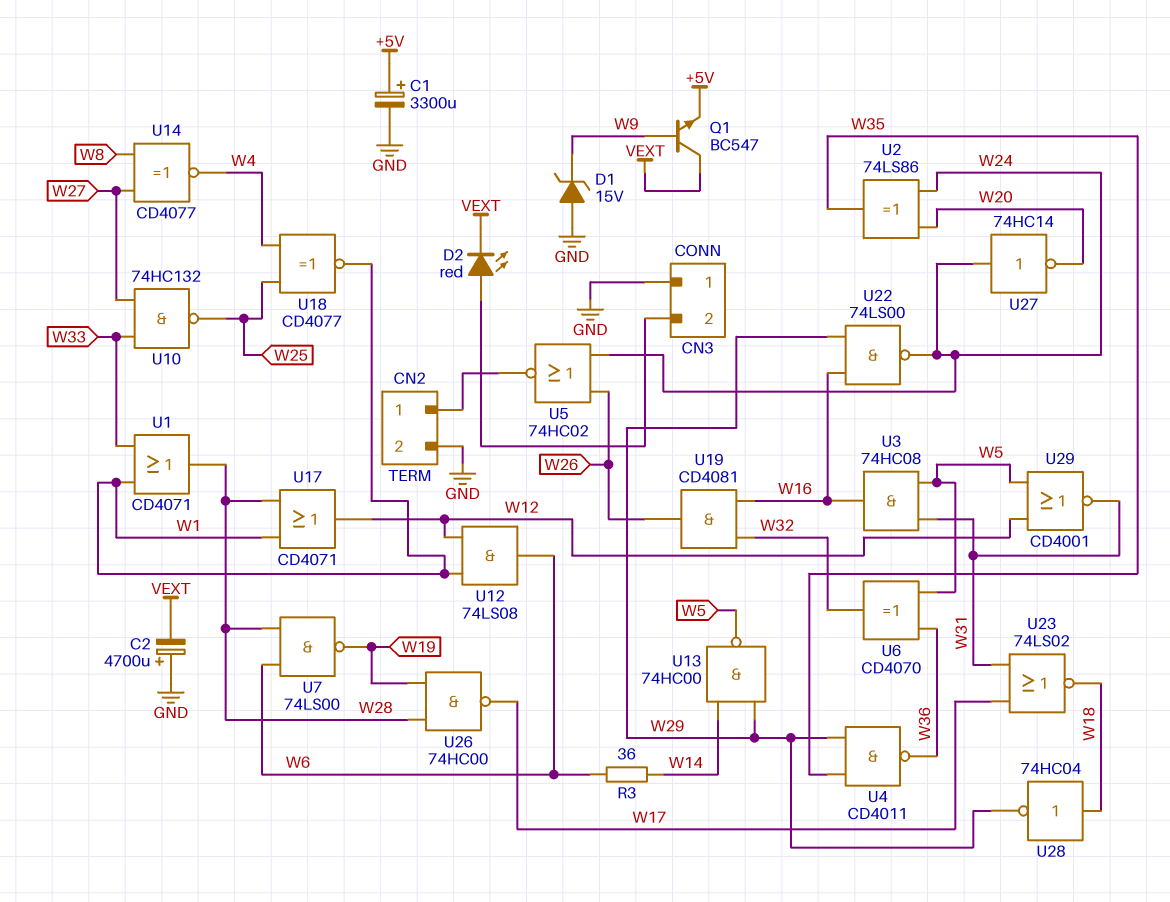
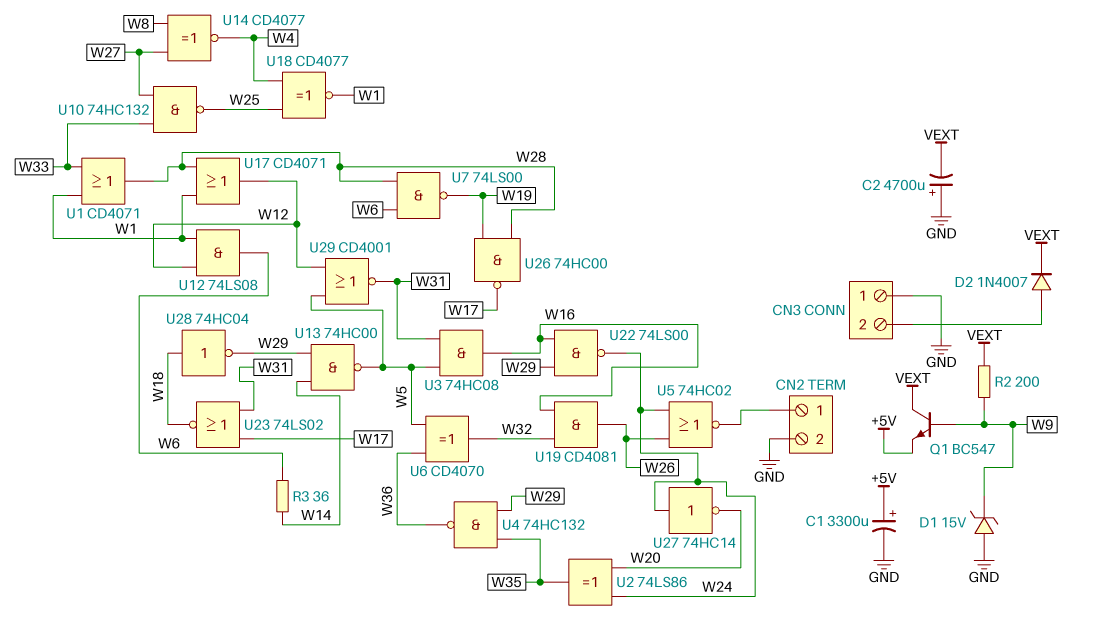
D2: LED red (A CN3/2, K VEXT) -> diode 1N4007 (A CN3/2, K VEXT)
R2: none -> 200 (VEXT, W9)
U4: NAND CD4011 (in W29, in W35, out W36) -> NAND 74HC132 (in W29, in W35, out W36)

